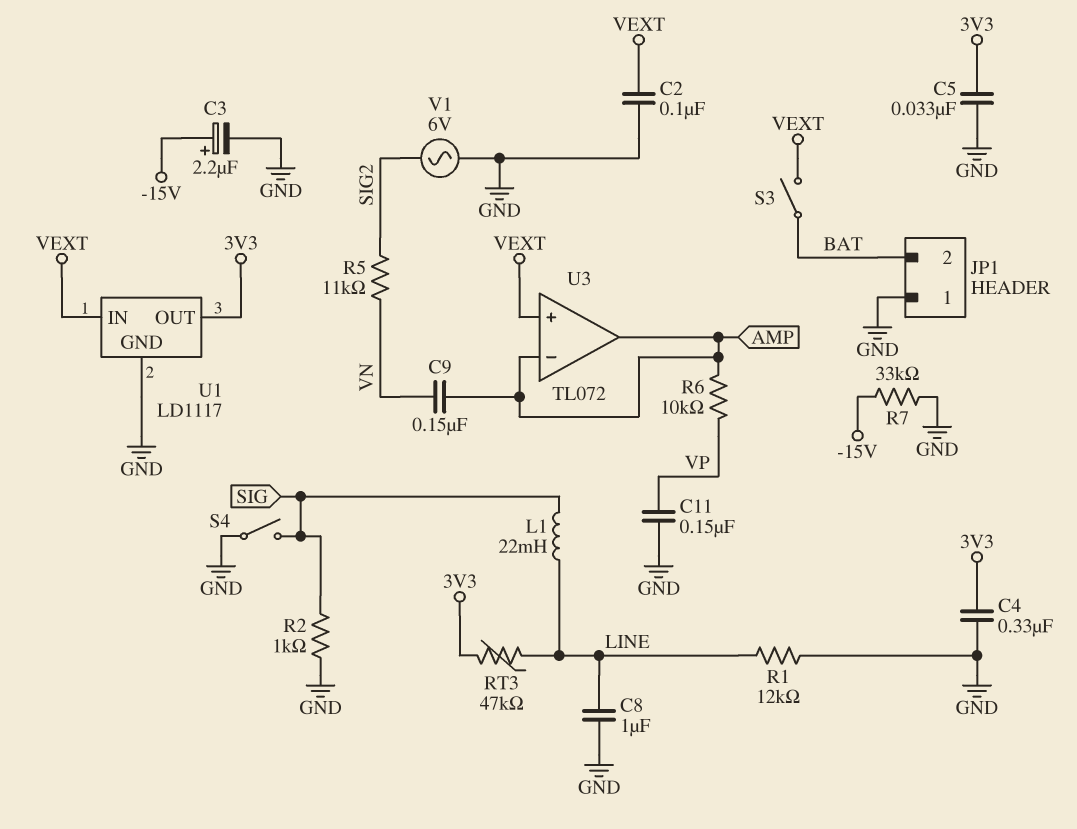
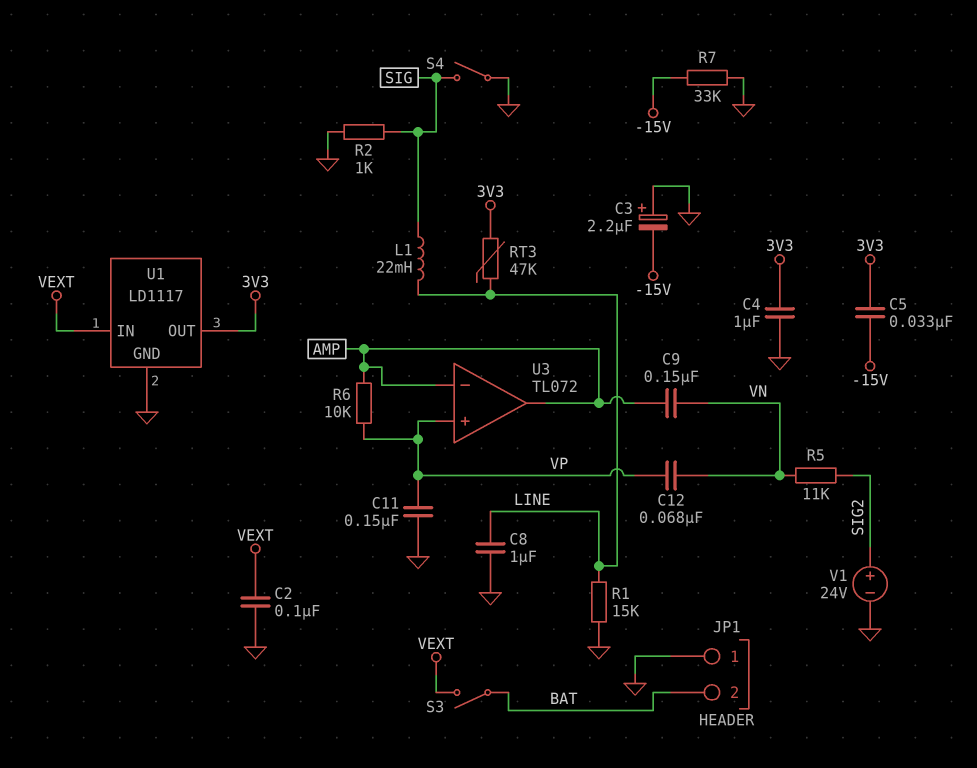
C3: 2.2uF (plus -15V, minus GND) -> 2.2uF (plus GND, minus -15V)
C4: 330nF (3V3, GND) -> 1uF (3V3, GND)
C5: 33nF (3V3, GND) -> 33nF (-15V, 3V3)
C12: none -> 68nF (VN, VP)
R1: 12k (GND, LINE) -> 15k (GND, LINE)
U3 pin in+: VEXT -> VP
V1: AC 6V (GND, SIG2) -> 24V (plus SIG2, minus GND)

